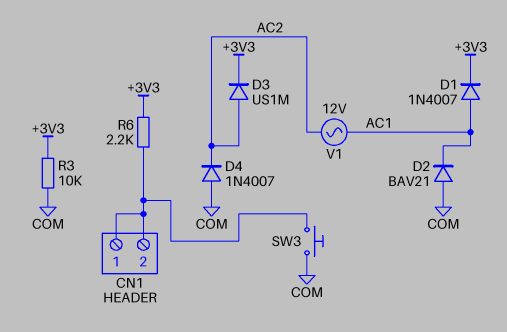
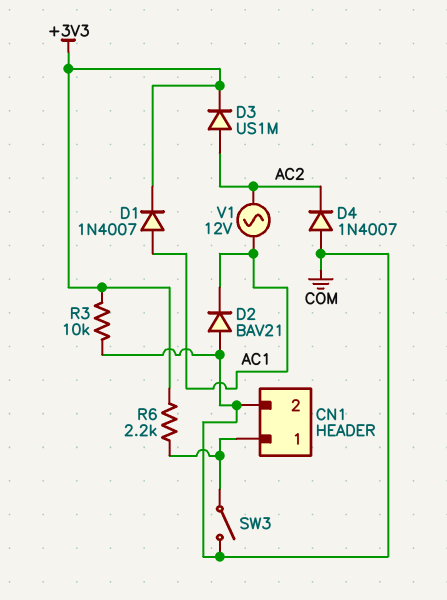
CN1 pin 2: CN1/1 -> COM
SW3: button (CN1/1, COM) -> switch (CN1/1, COM)

